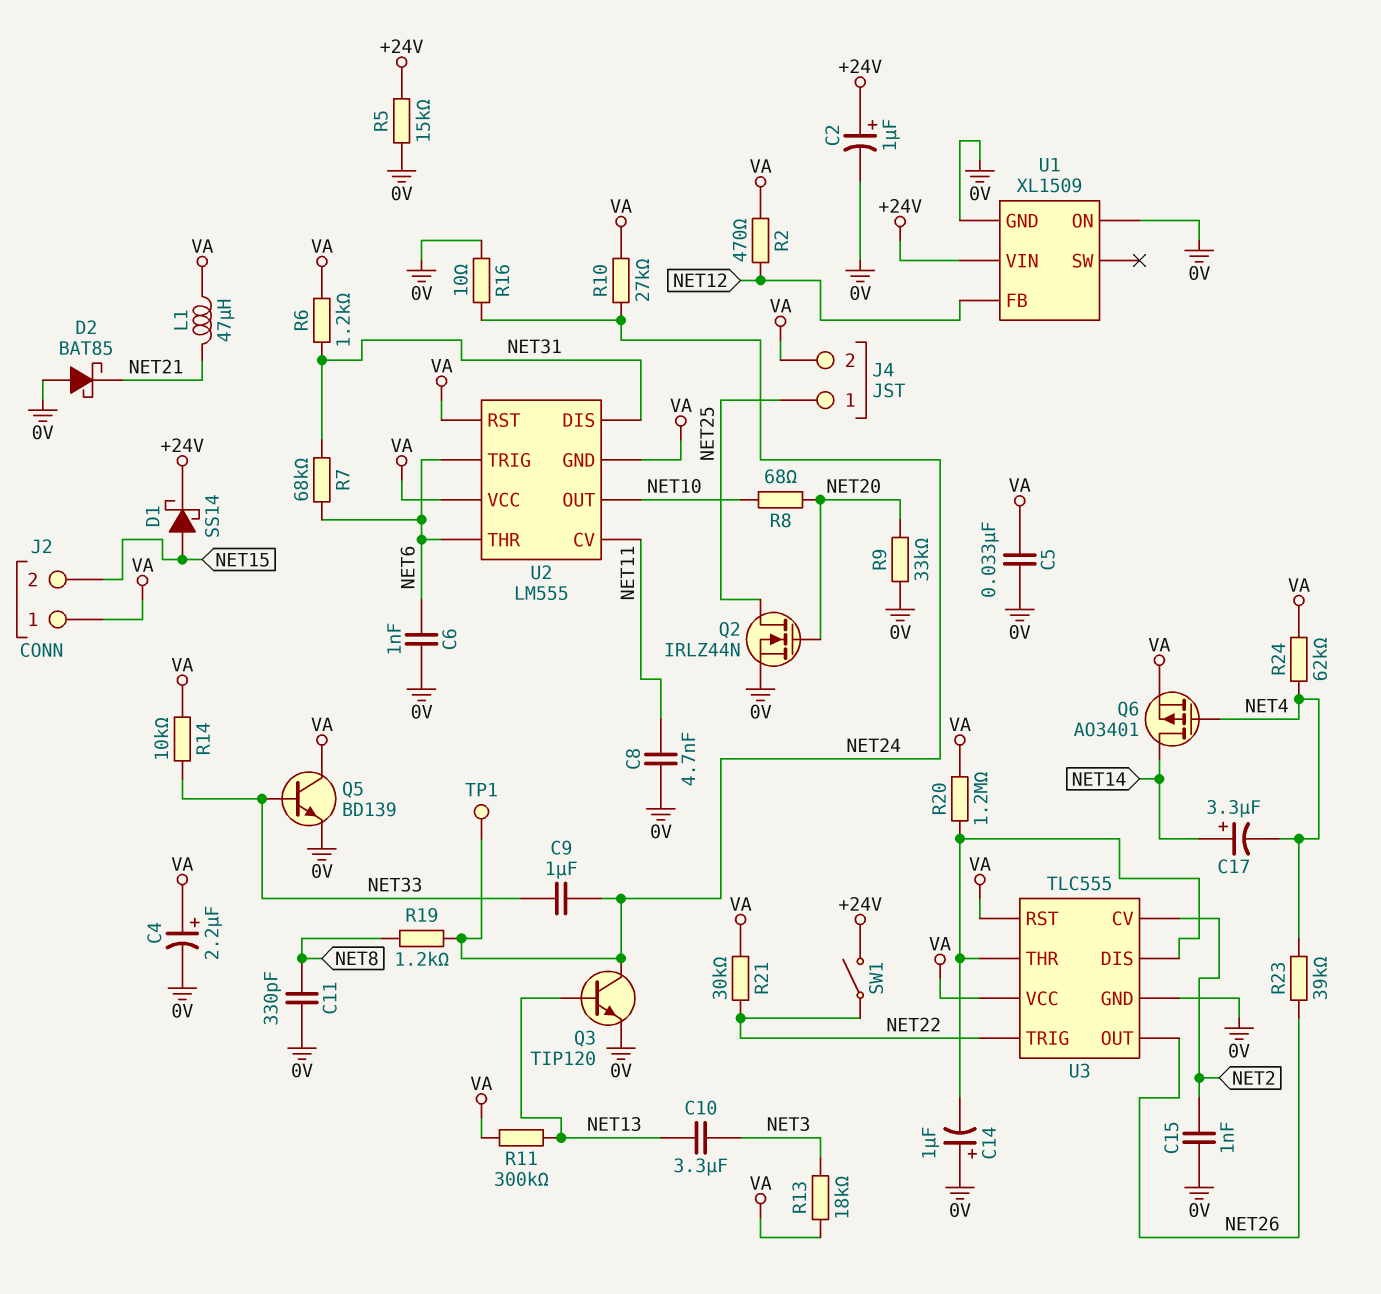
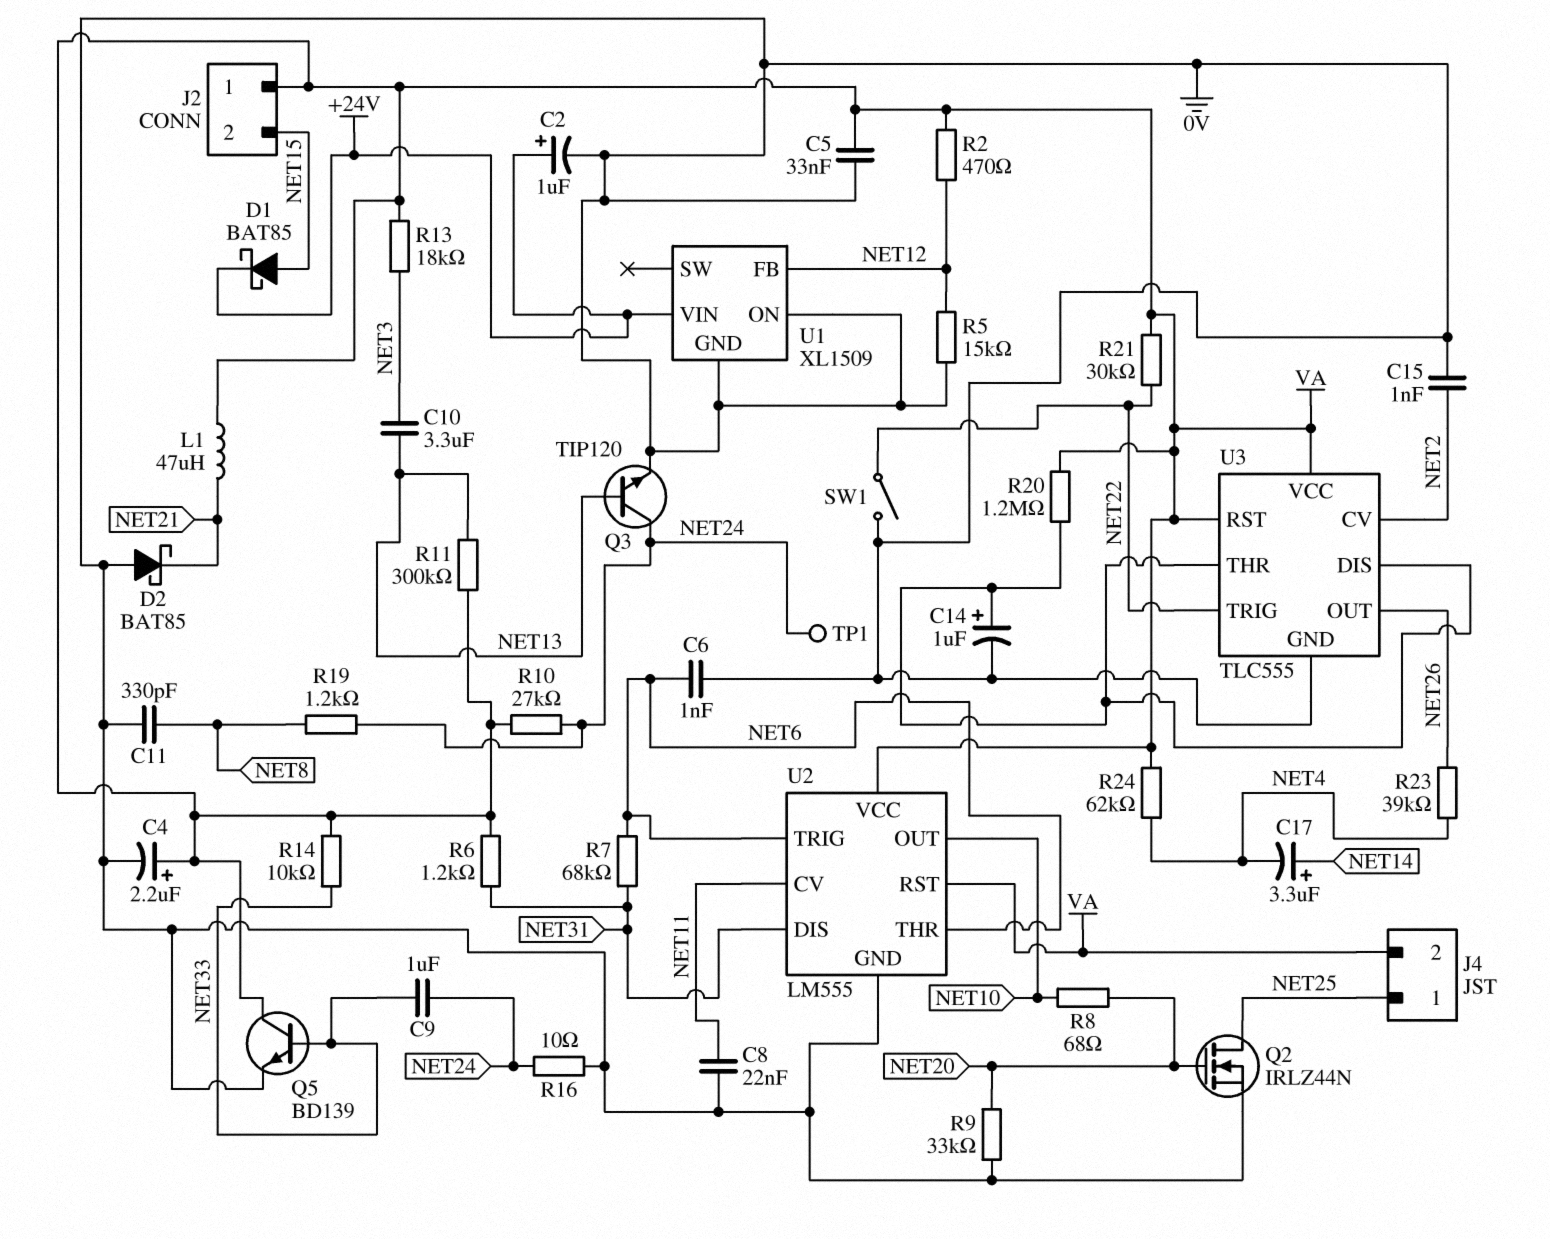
C8: 4.7nF (0V, NET11) -> 22nF (0V, NET11)
C14: 1uF (plus 0V, minus U3/DIS) -> 1uF (plus U3/DIS, minus 0V)
D1: schottky SS14 (A NET15, K +24V) -> schottky BAT85 (A NET15, K +24V)
Q6: PMOS AO3401 (G NET4, D NET14, S VA) -> none
R5: 15k (+24V, 0V) -> 15k (0V, NET12)
SW1: switch (+24V, NET22) -> switch (0V, NET22)
U2 pin GND: VA -> 0V

